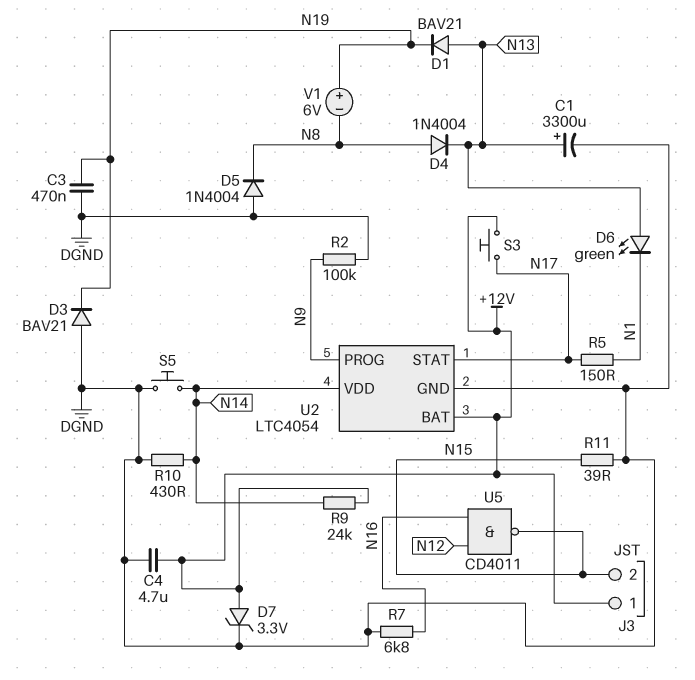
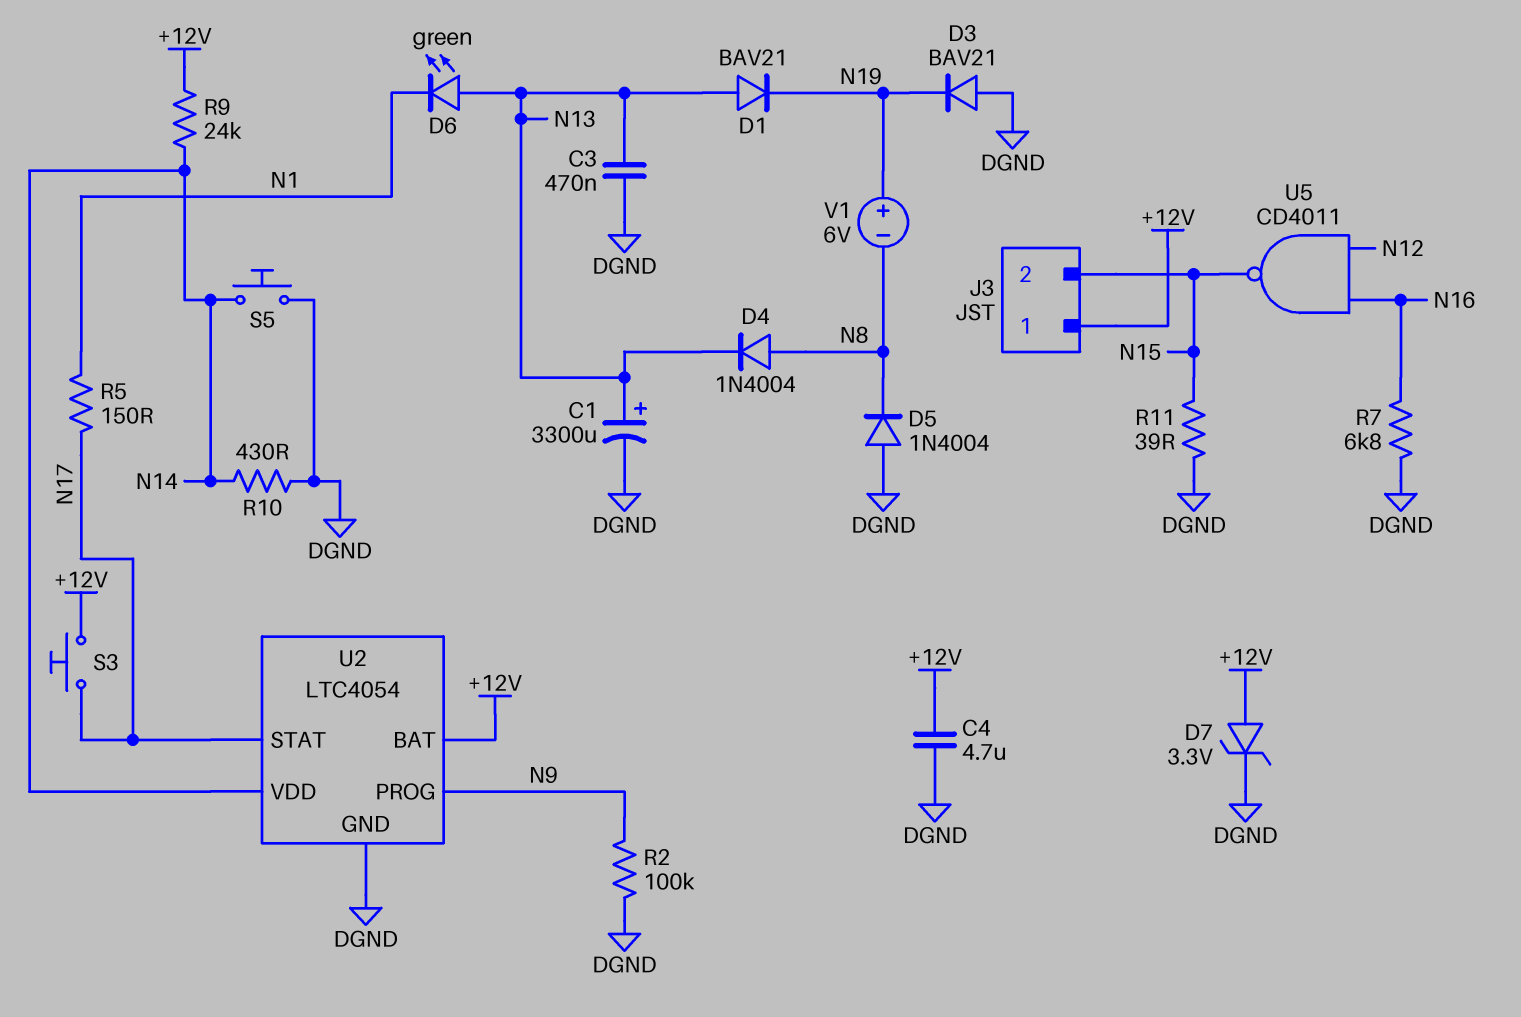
C3: 470nF (DGND, N19) -> 470nF (DGND, N13)

